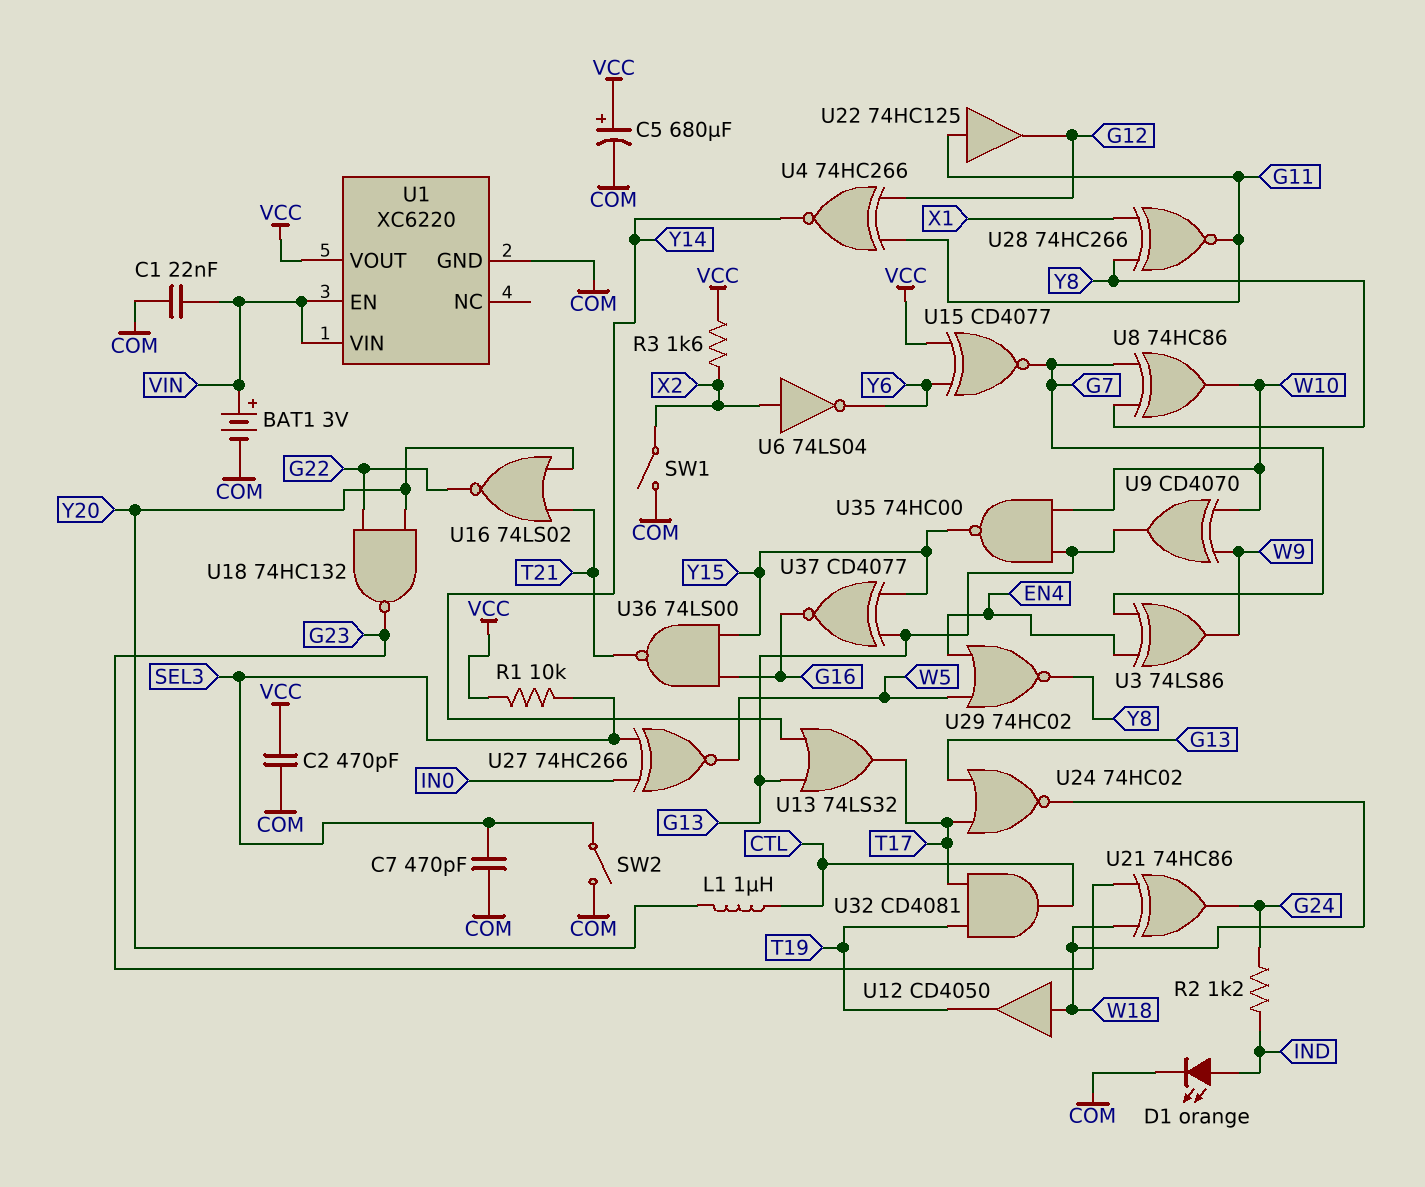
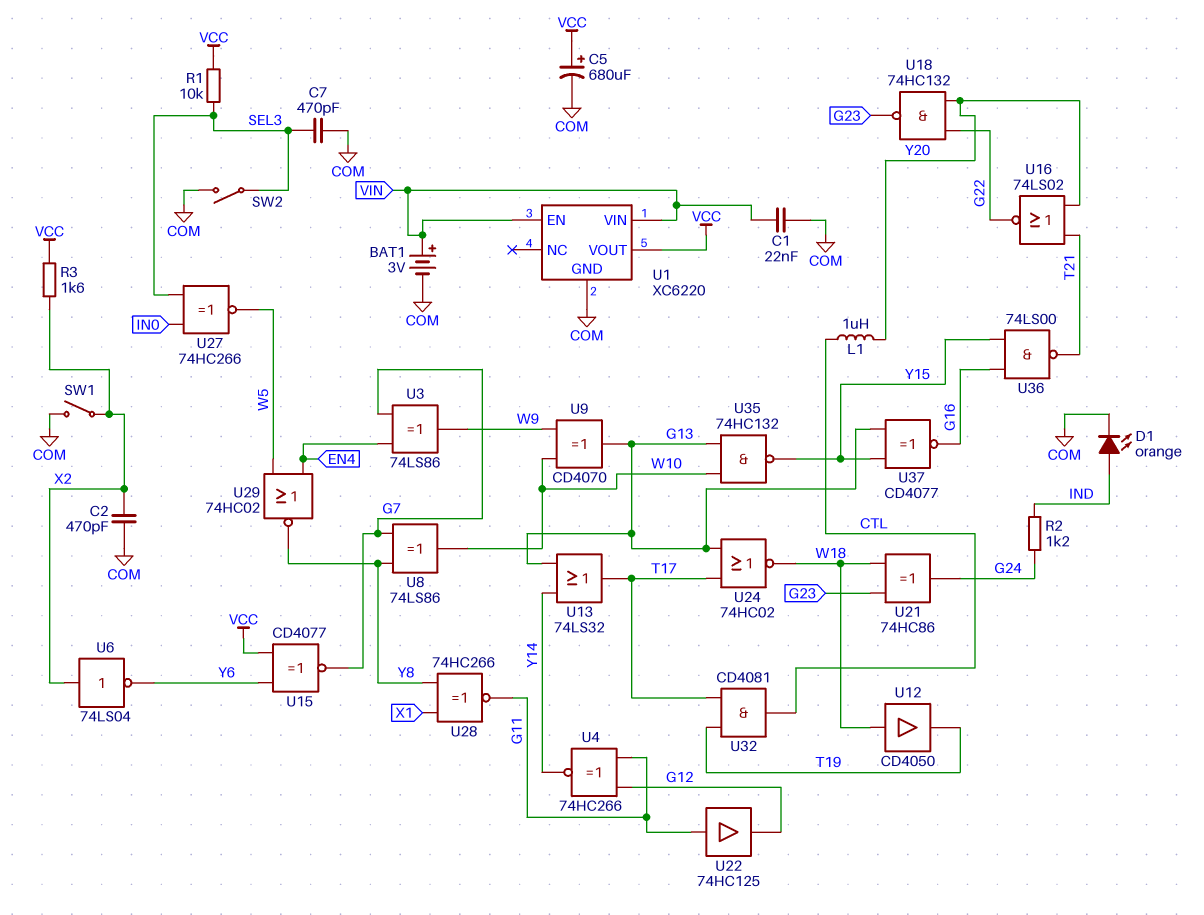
C2: 470pF (COM, VCC) -> 470pF (COM, X2)
U8: XOR 74HC86 (in G7, in Y8, out W10) -> XOR 74LS86 (in G7, in Y8, out W10)
U35: NAND 74HC00 (in G13, in W10, out Y15) -> NAND 74HC132 (in G13, in W10, out Y15)

